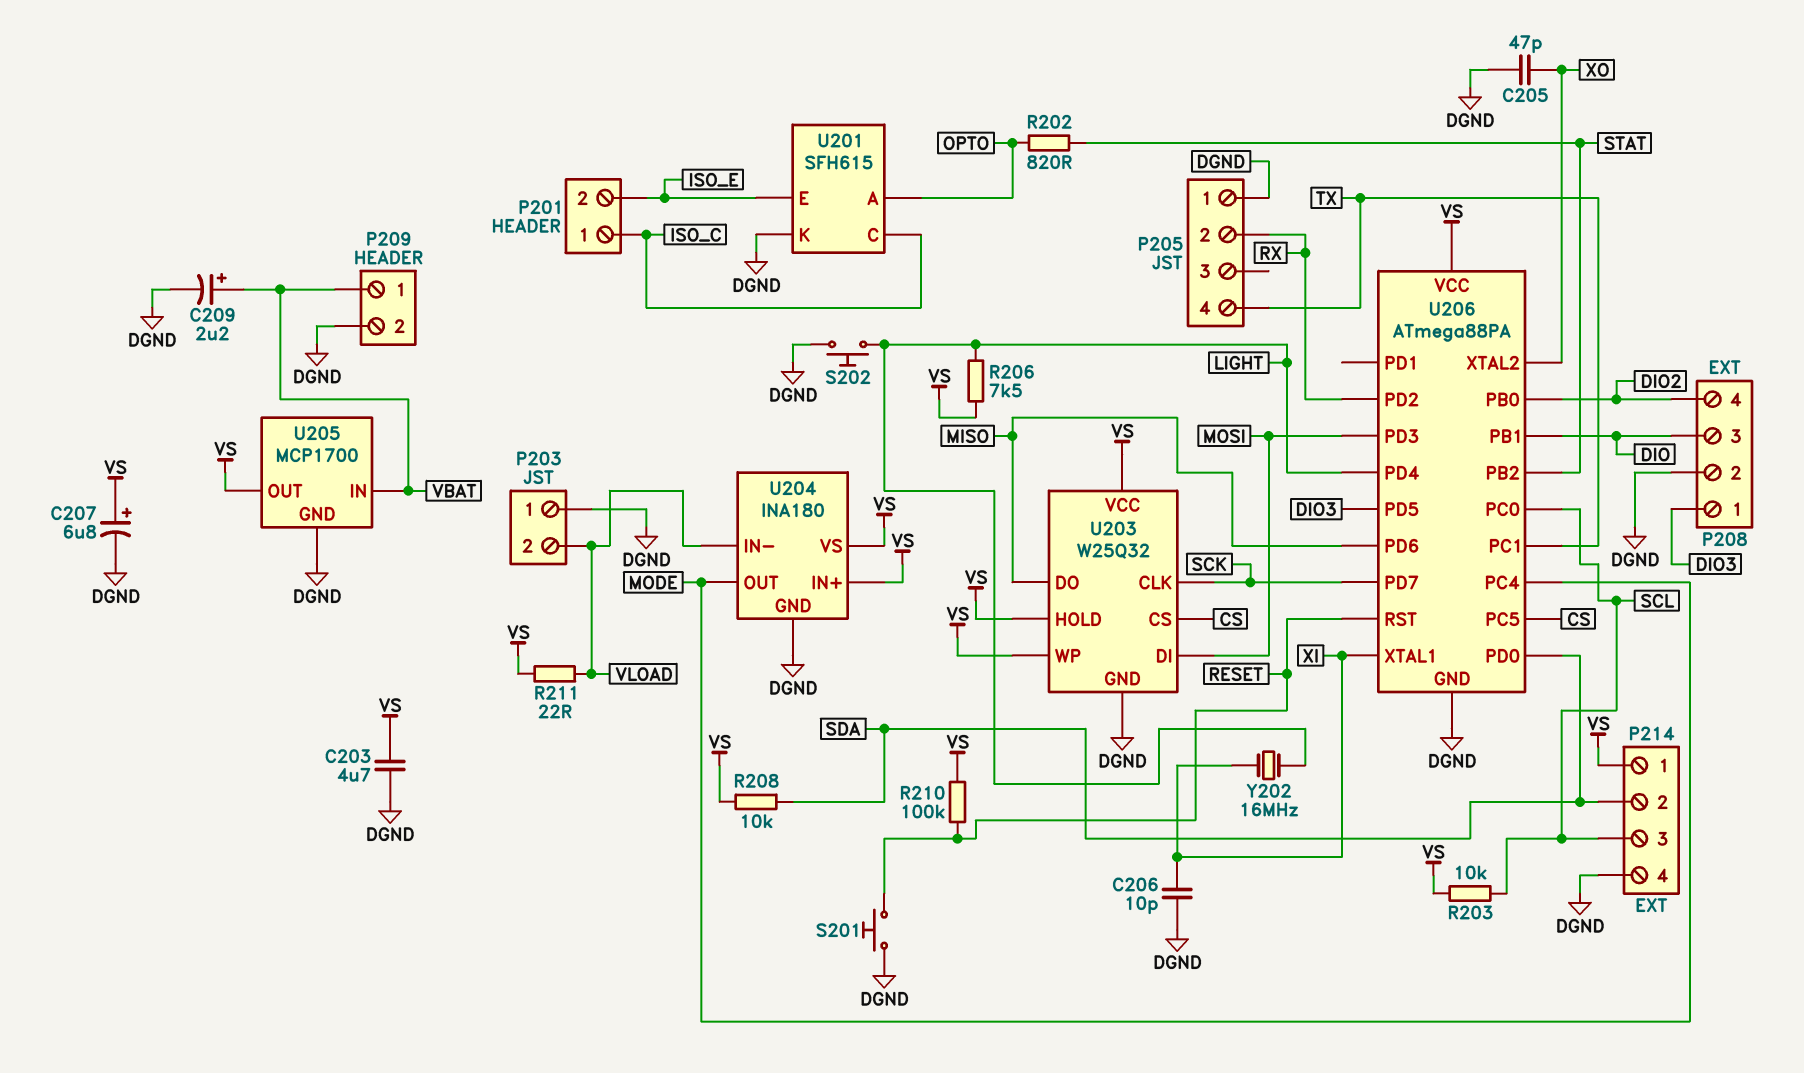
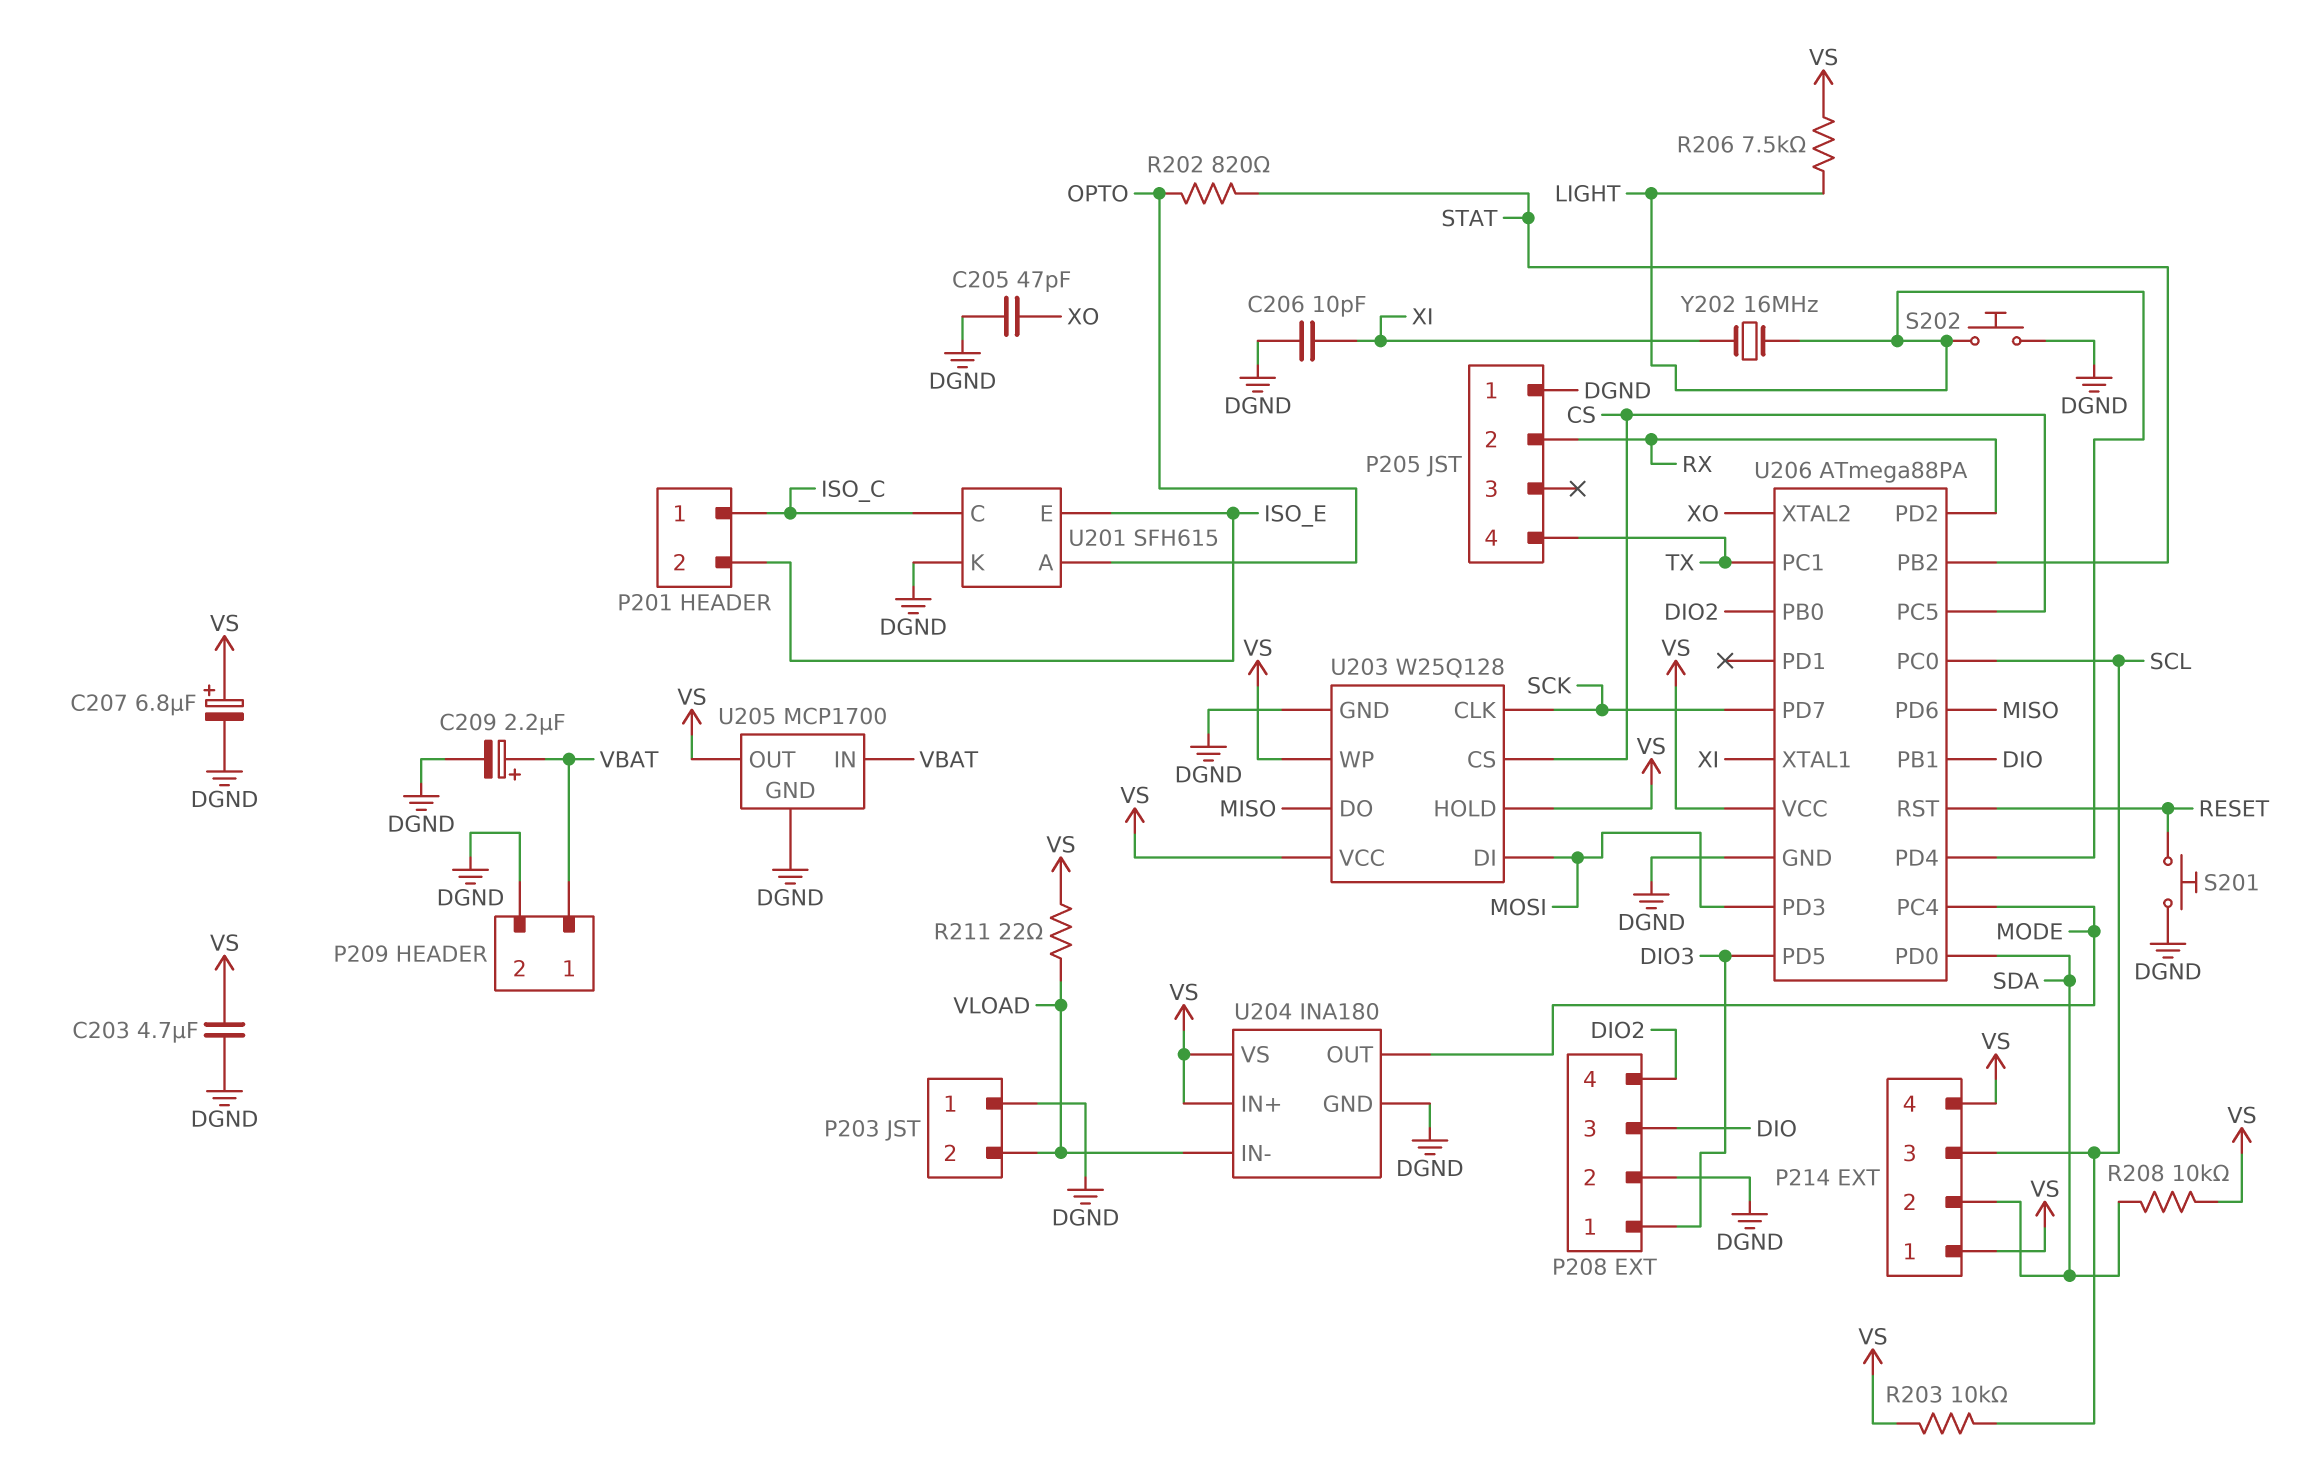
P214 pin 4: DGND -> VS
R210: 100k (RESET, VS) -> none
U203: W25Q32 -> W25Q128

